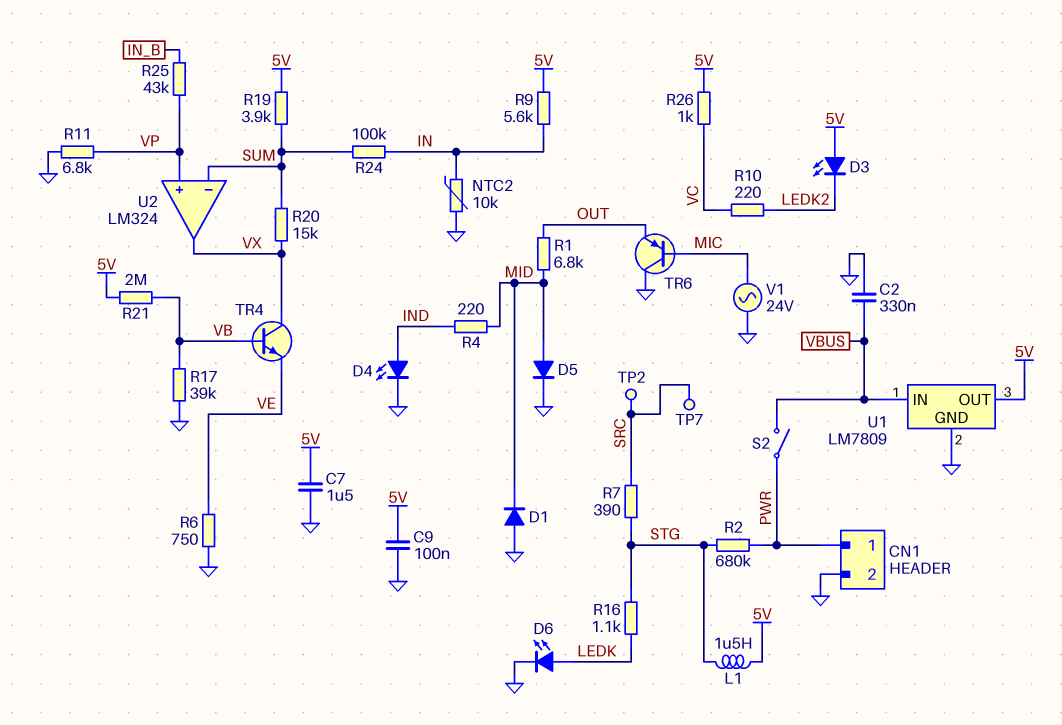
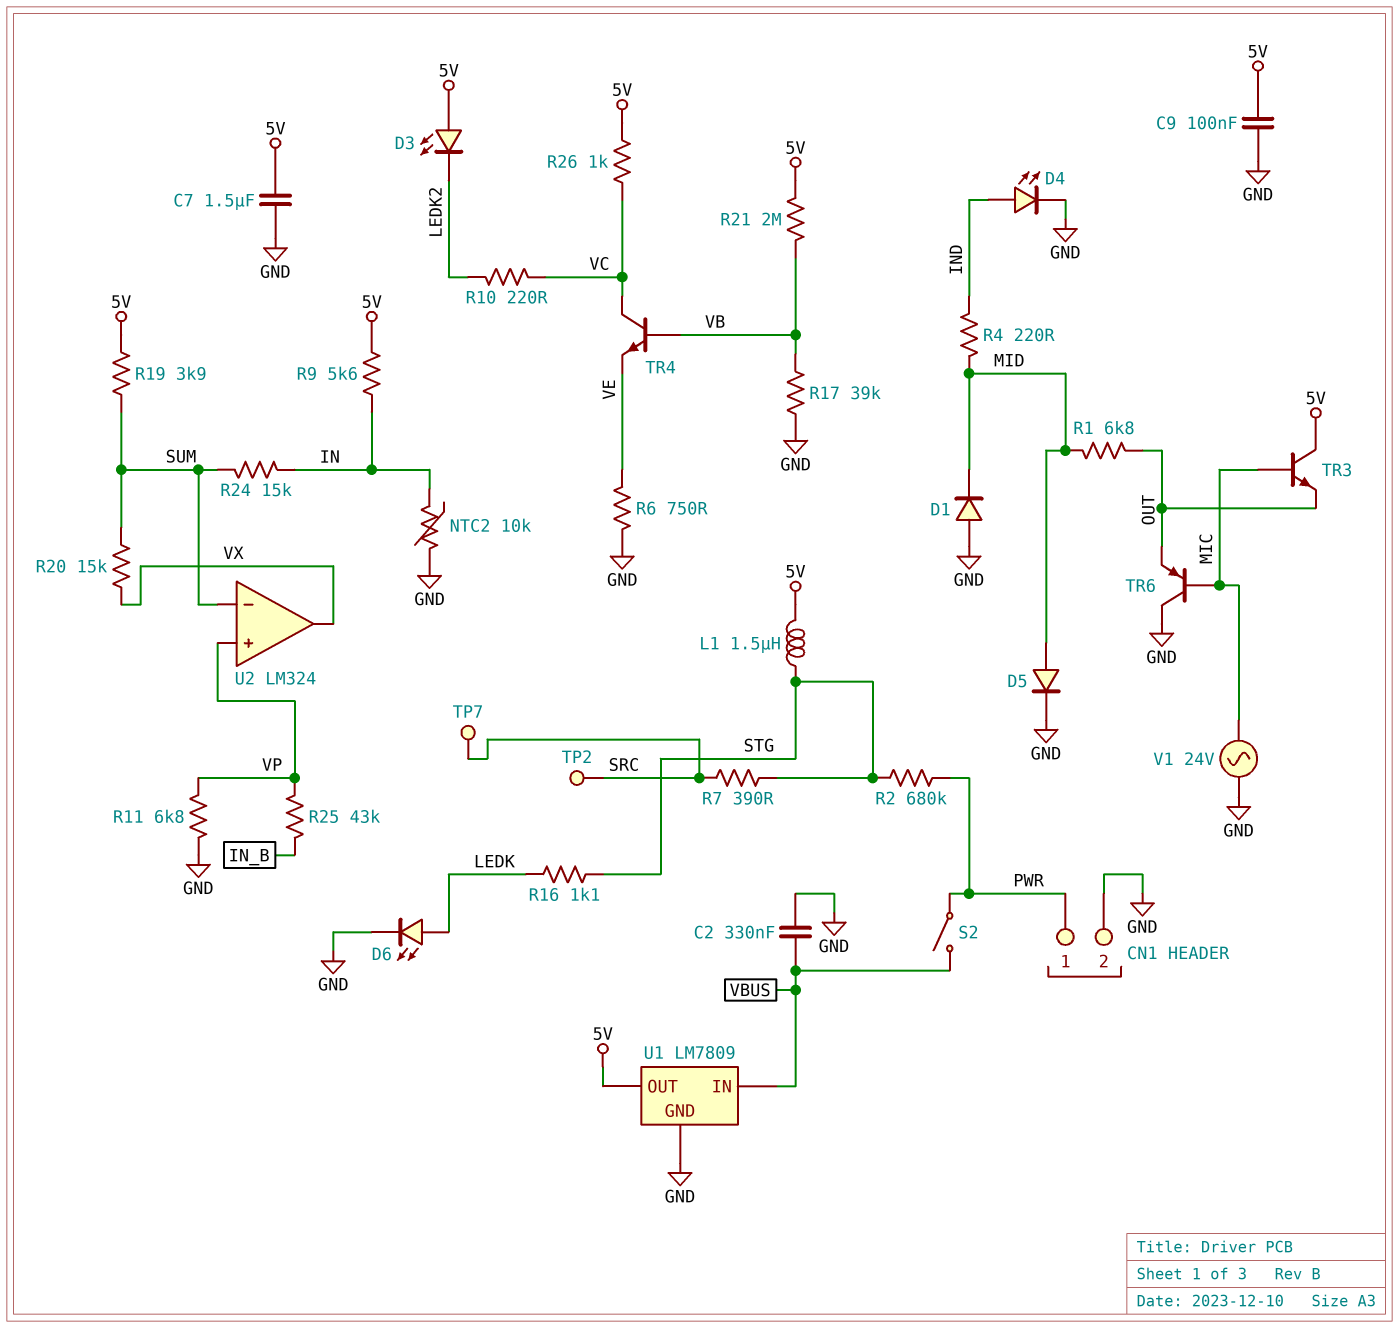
R24: 100k (IN, SUM) -> 15k (IN, SUM)
TR3: none -> NPN (B MIC, C 5V, E OUT)
TR4: NPN (B VB, C VX, E VE) -> NPN (B VB, C VC, E VE)

